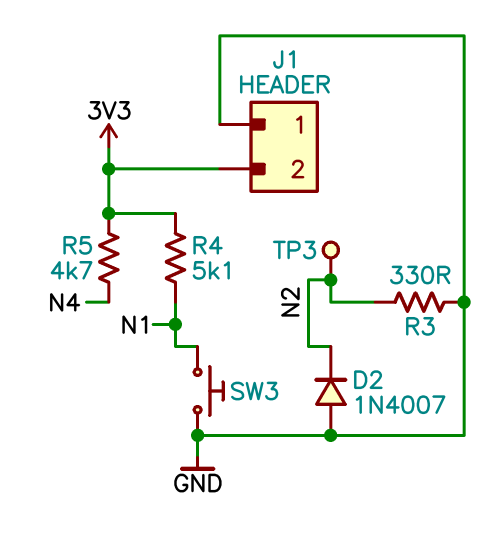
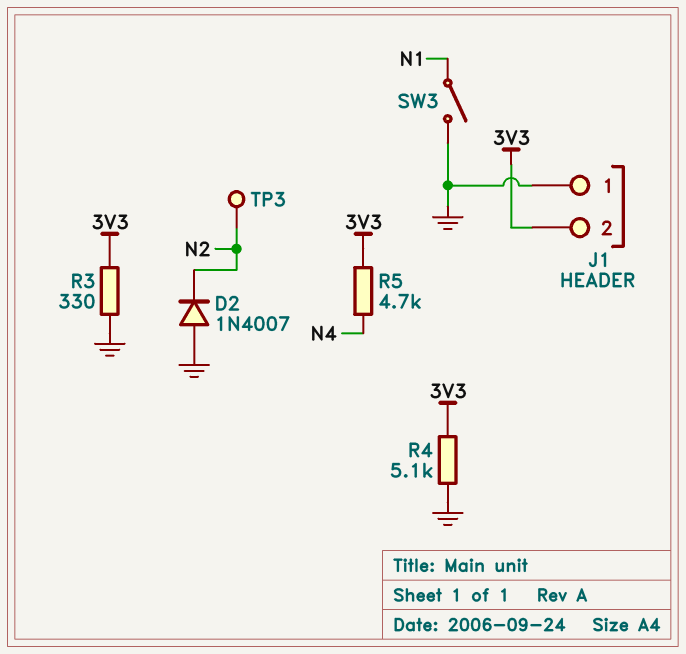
R3: 330 (GND, N2) -> 330 (3V3, GND)
R4: 5.1k (3V3, N1) -> 5.1k (3V3, GND)
SW3: button (GND, N1) -> switch (GND, N1)

